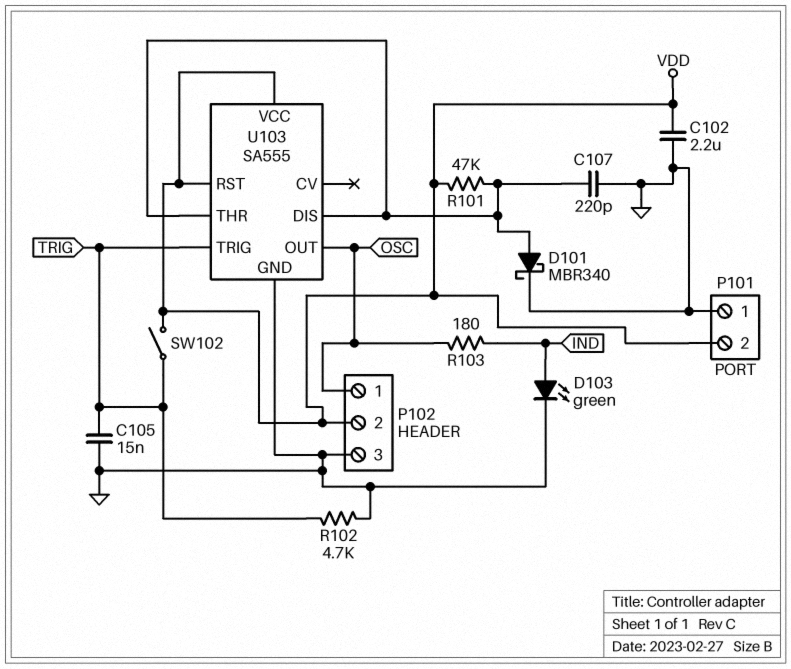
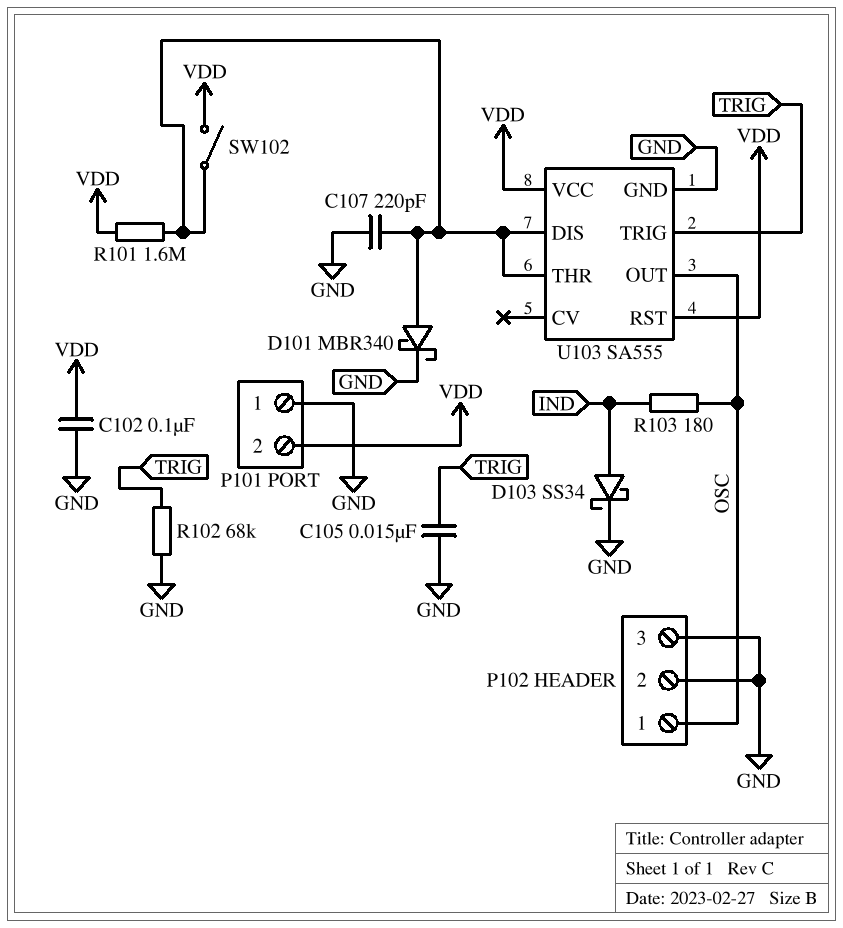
C102: 2.2uF (GND, VDD) -> 100nF (GND, VDD)
D103: LED green (A IND, K GND) -> schottky SS34 (A IND, K GND)
P102 pin 2: VDD -> GND
R101: 47k (U103/DIS, VDD) -> 1.6M (U103/DIS, VDD)
R102: 4.7k (GND, TRIG) -> 68k (GND, TRIG)
SW102: switch (TRIG, VDD) -> switch (U103/DIS, VDD)

